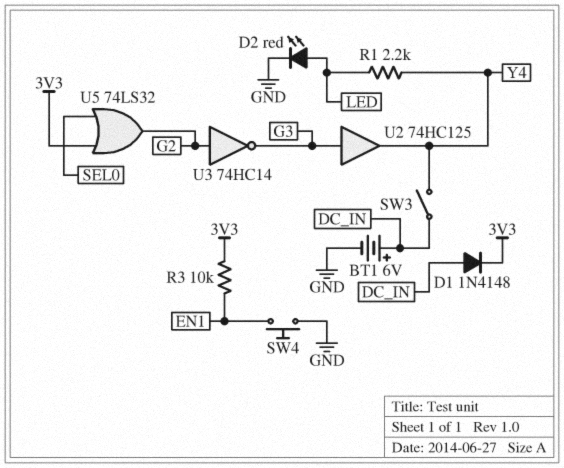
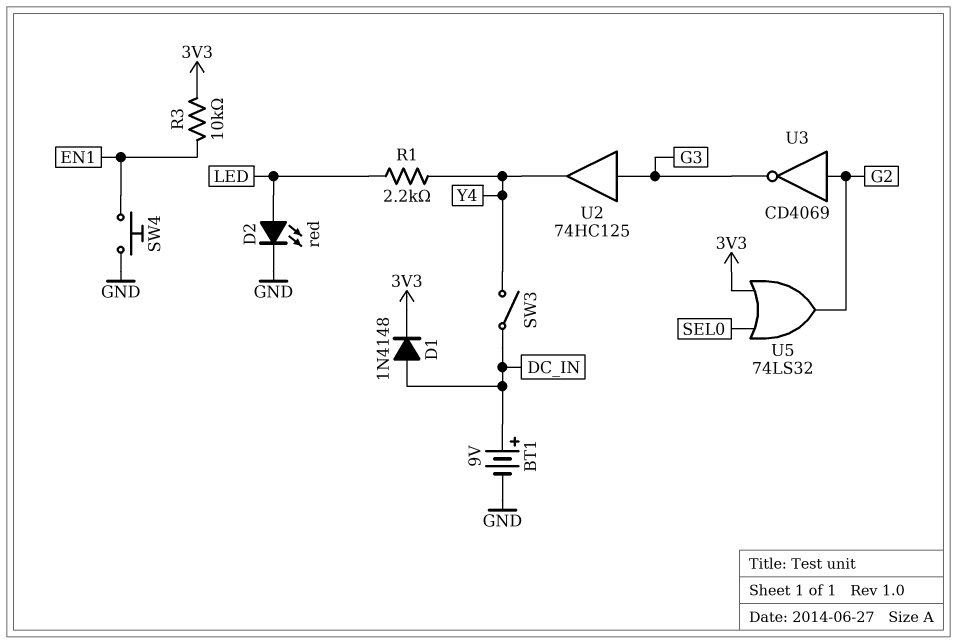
BT1: 6V (plus DC_IN, minus GND) -> 9V (plus DC_IN, minus GND)
U3: NOT 74HC14 (in G2, out G3) -> NOT CD4069 (in G2, out G3)

